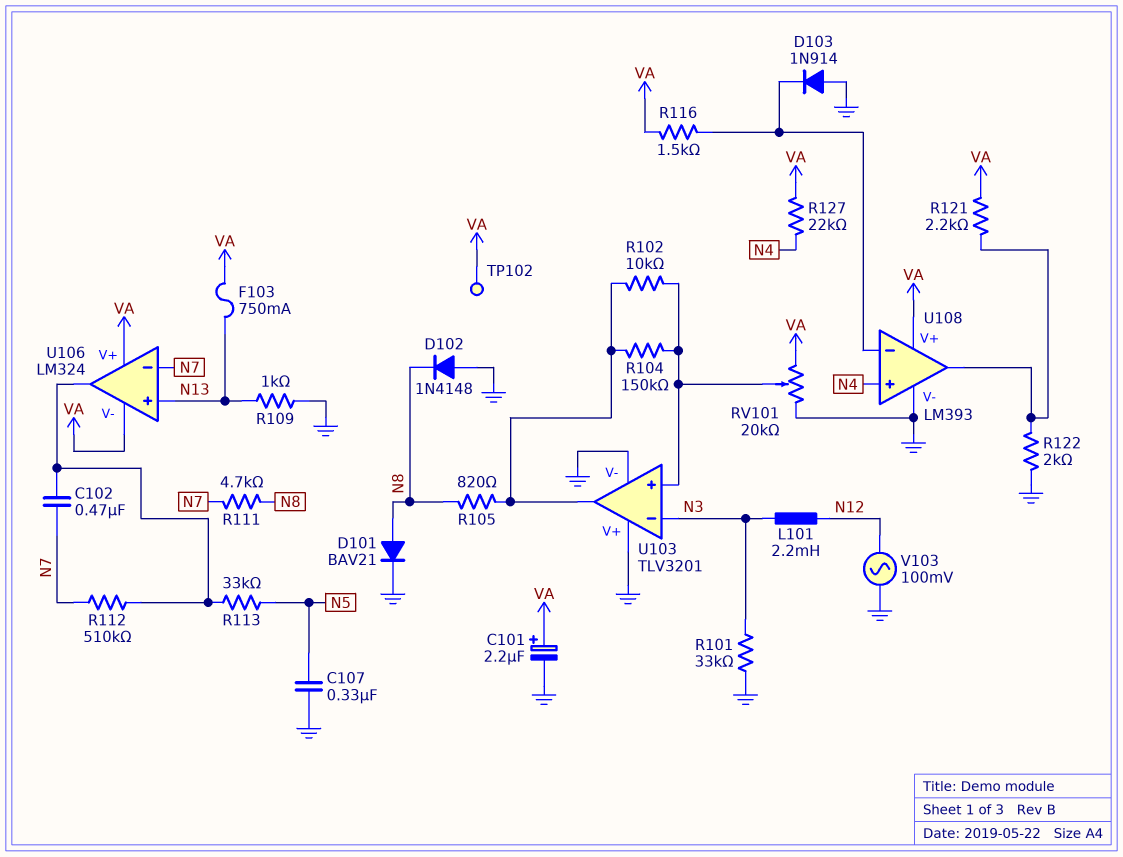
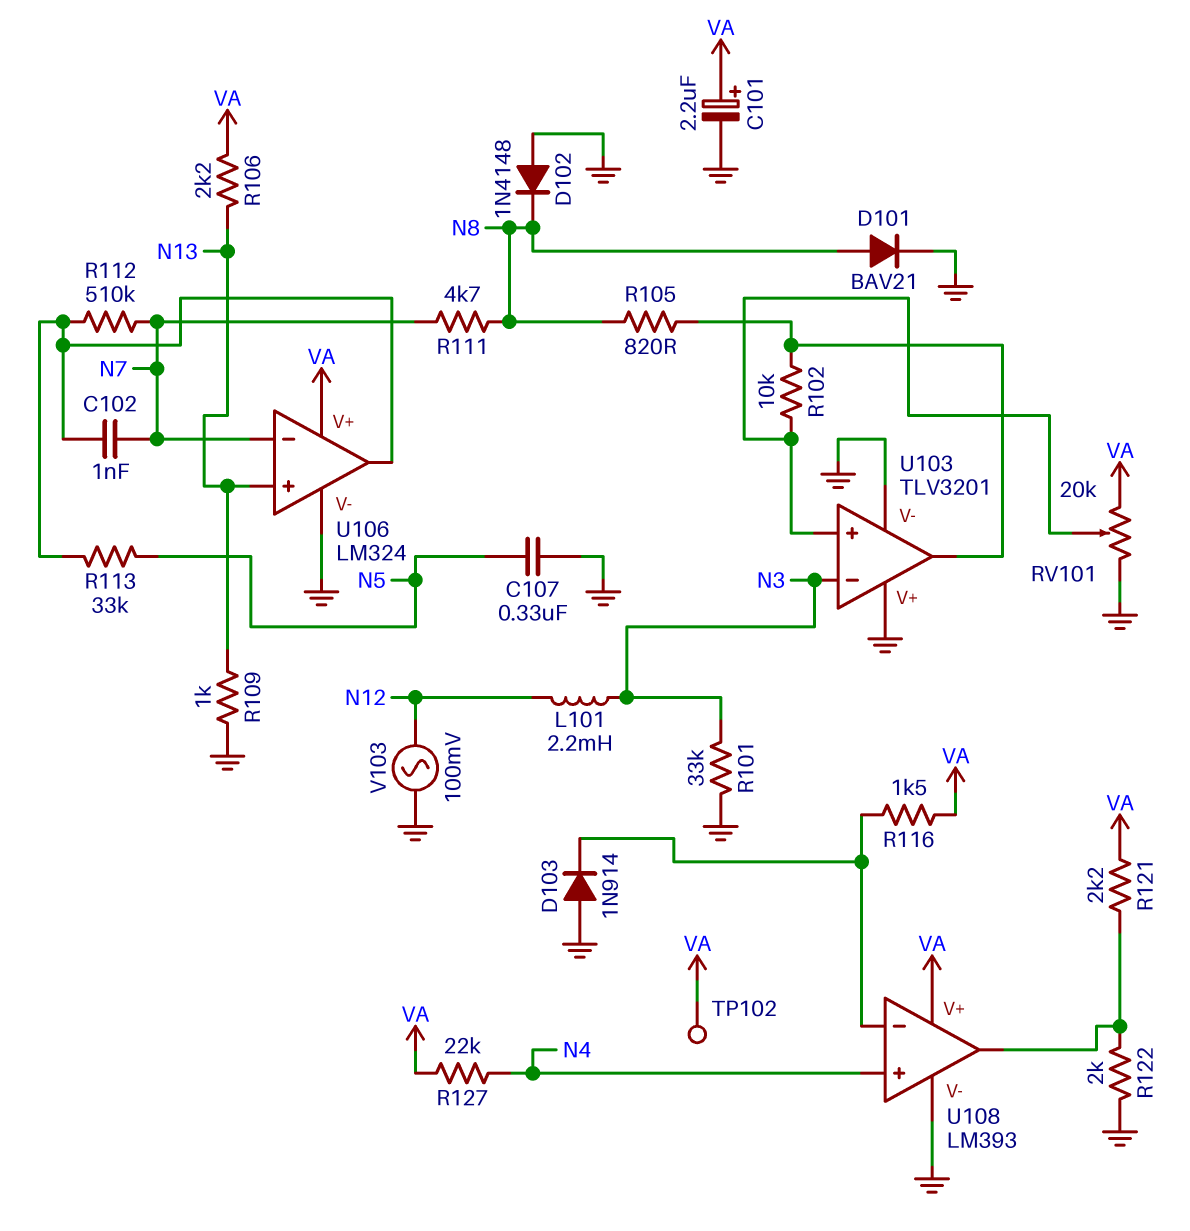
C102: 470nF (N7, U106/out) -> 1nF (N7, U106/out)
F103: 750mA (N13, VA) -> none
R104: 150k (U103/in+, U103/out) -> none
R106: none -> 2.2k (N13, VA)
U106 pin V-: VA -> GND

